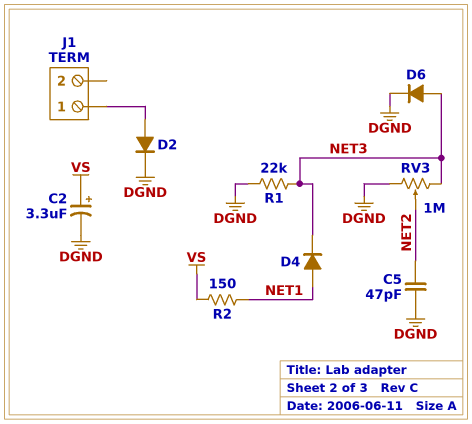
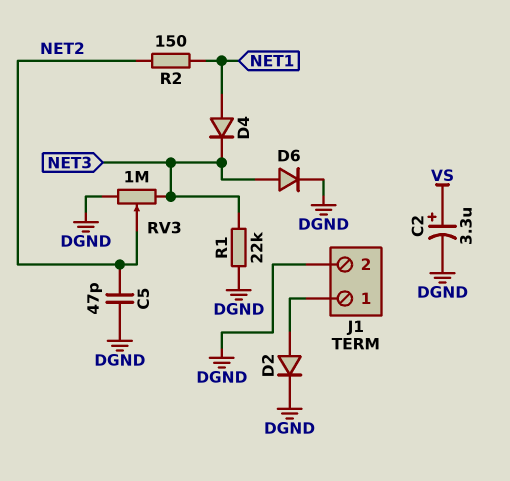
J1 pin 2: none -> DGND
R2: 150 (NET1, VS) -> 150 (NET1, NET2)

